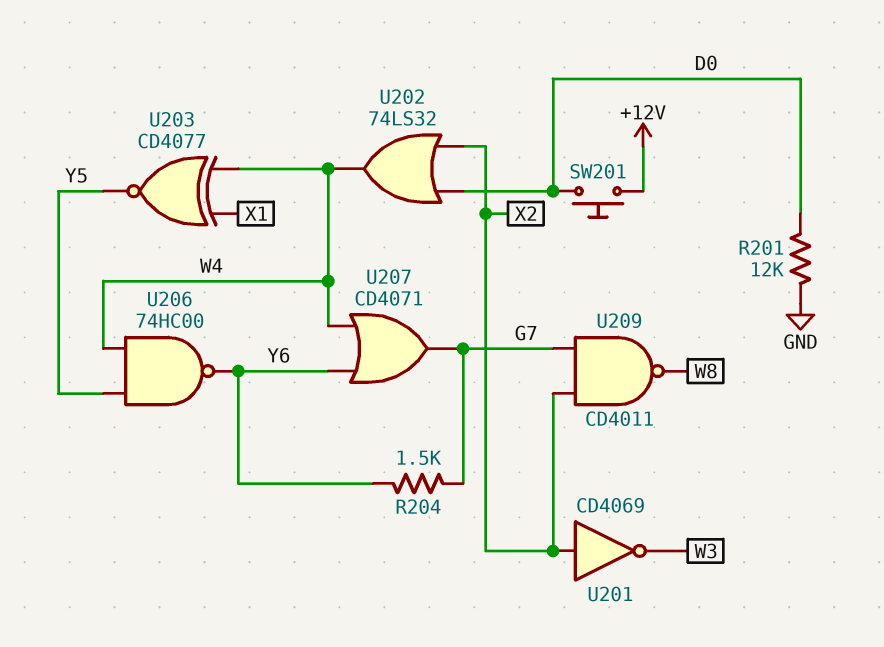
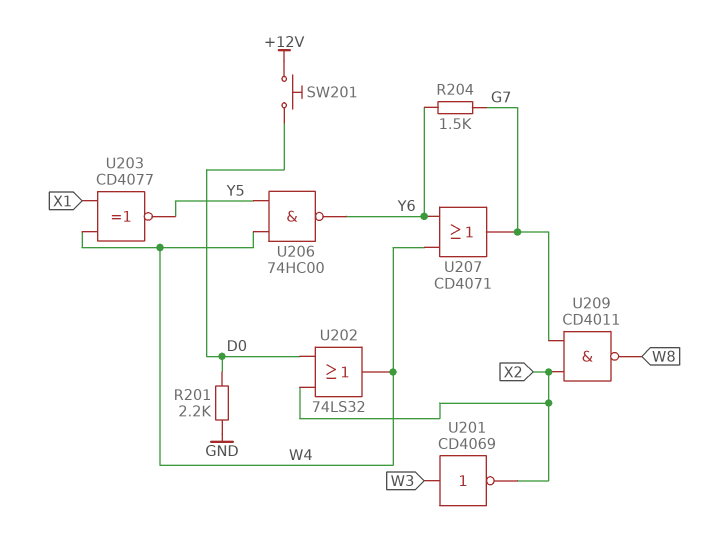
R201: 12k (D0, GND) -> 2.2k (D0, GND)
U201: NOT CD4069 (in X2, out W3) -> NOT CD4069 (in W3, out X2)

